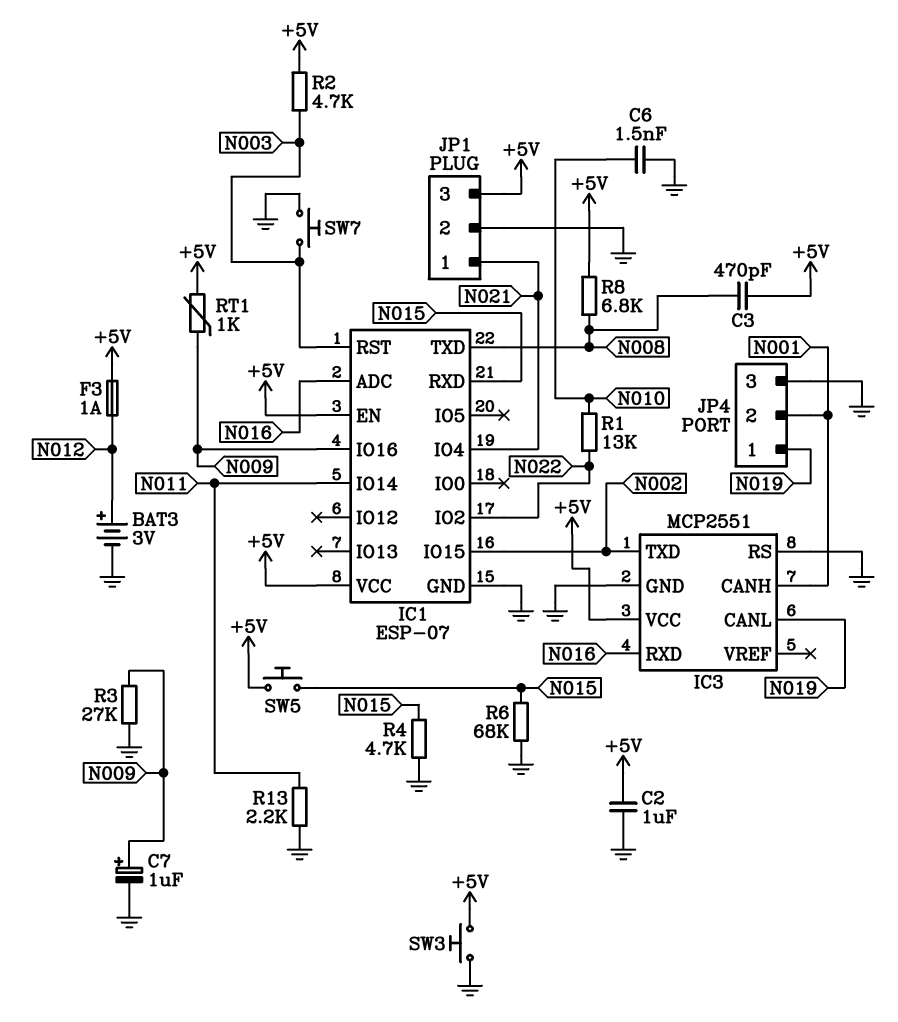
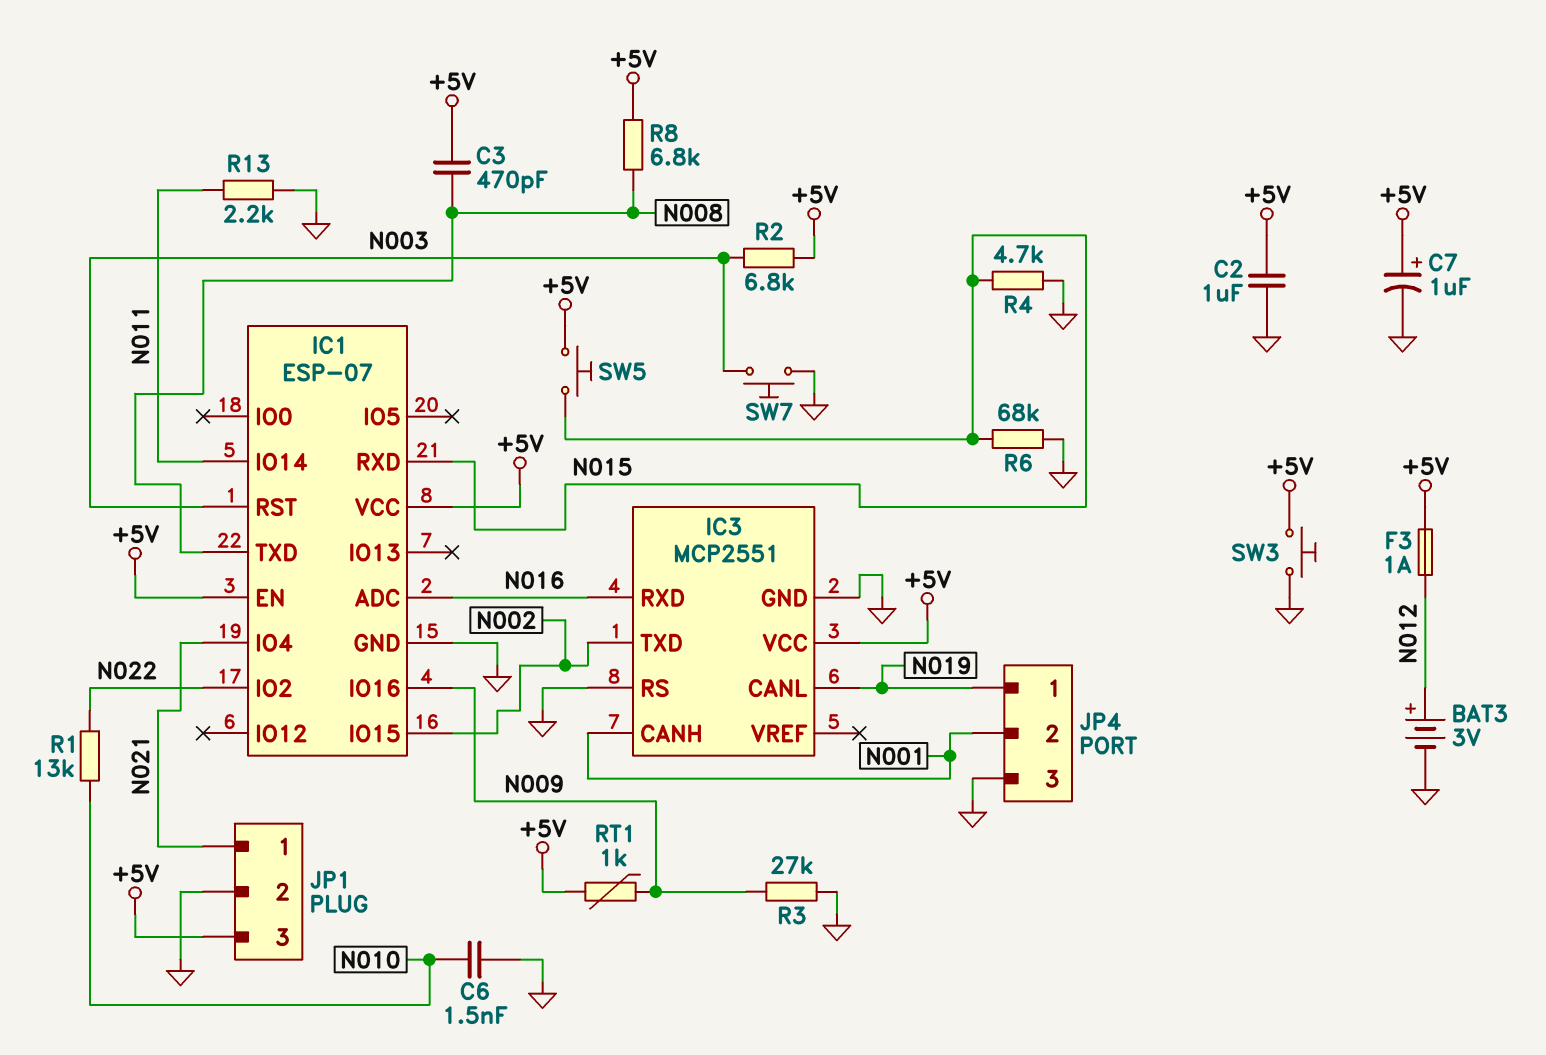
C7: 1uF (plus N009, minus GND) -> 1uF (plus +5V, minus GND)
R2: 4.7k (+5V, N003) -> 6.8k (+5V, N003)

